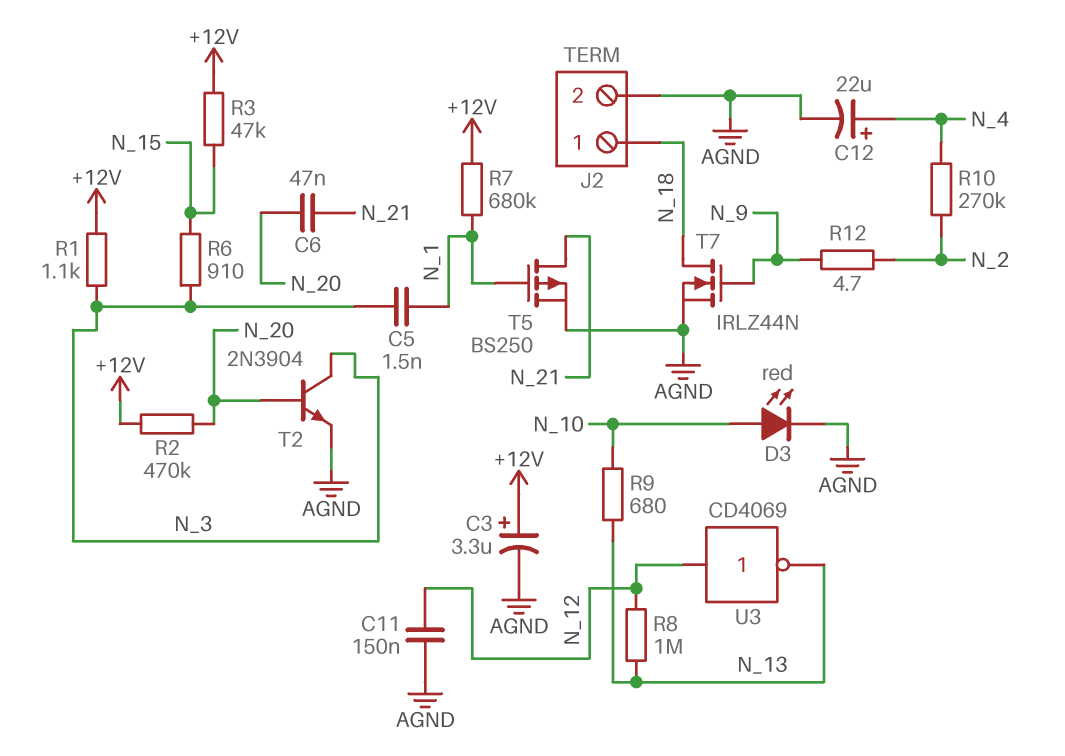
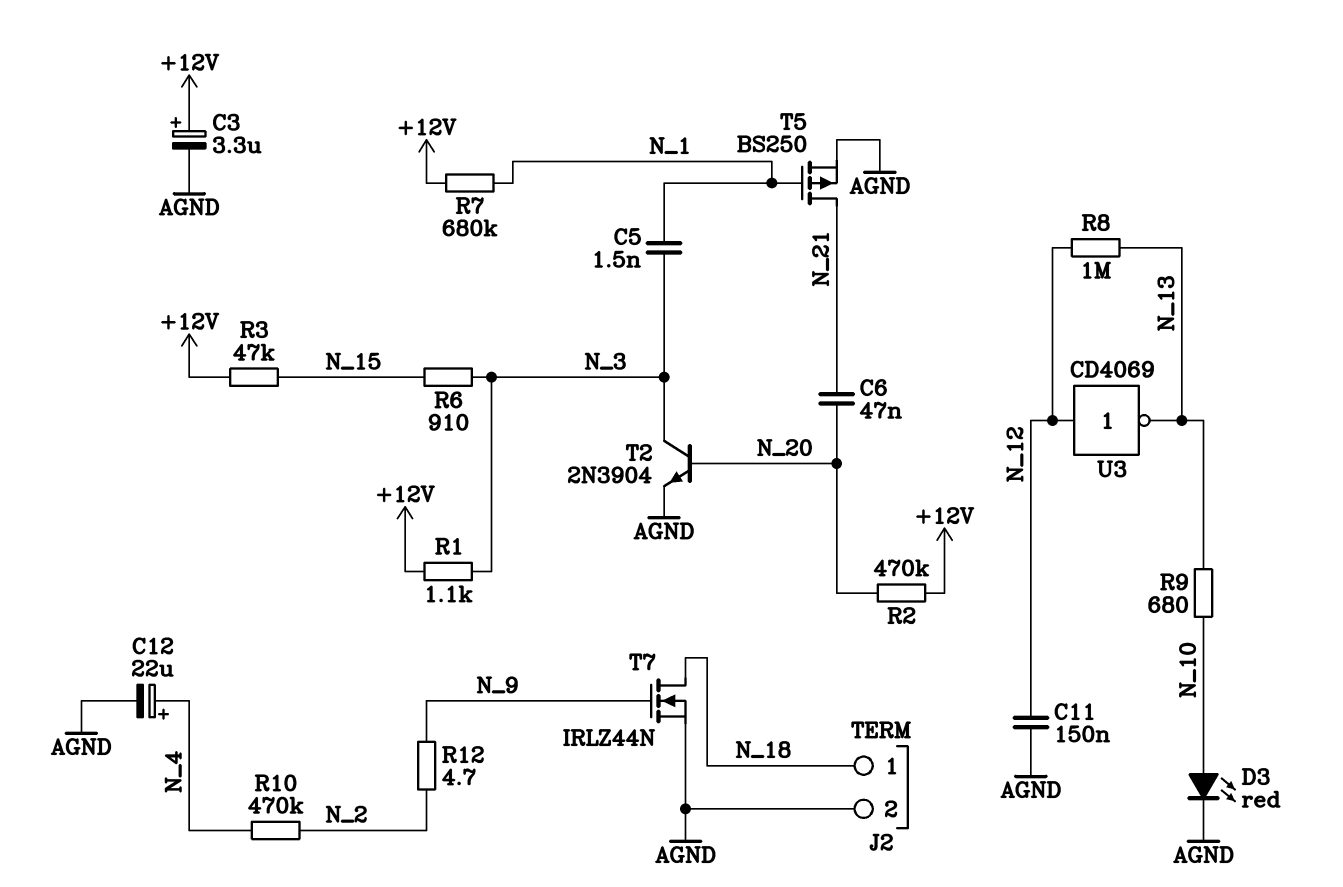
R10: 270k (N_2, N_4) -> 470k (N_2, N_4)

